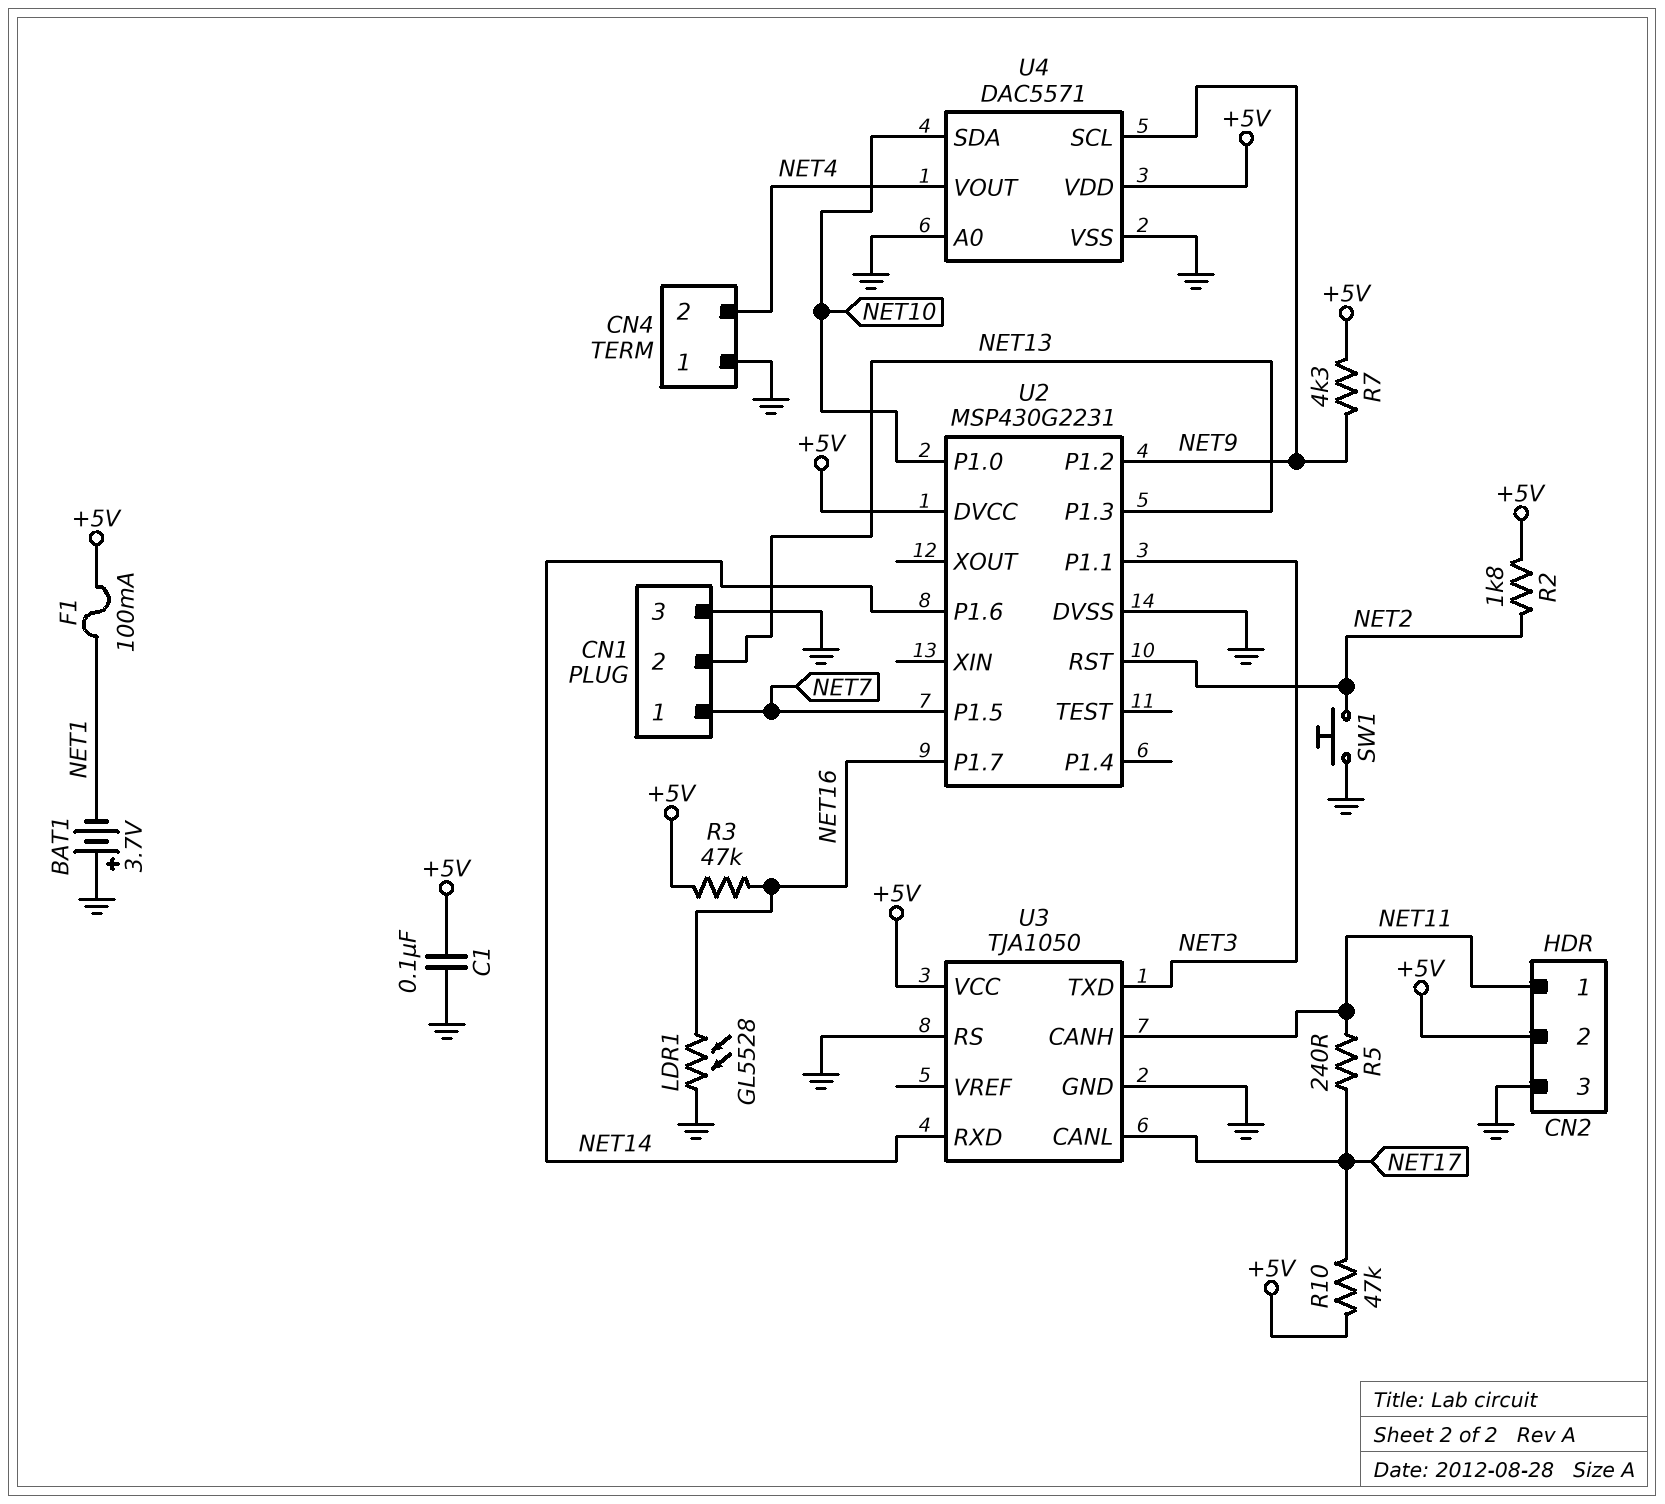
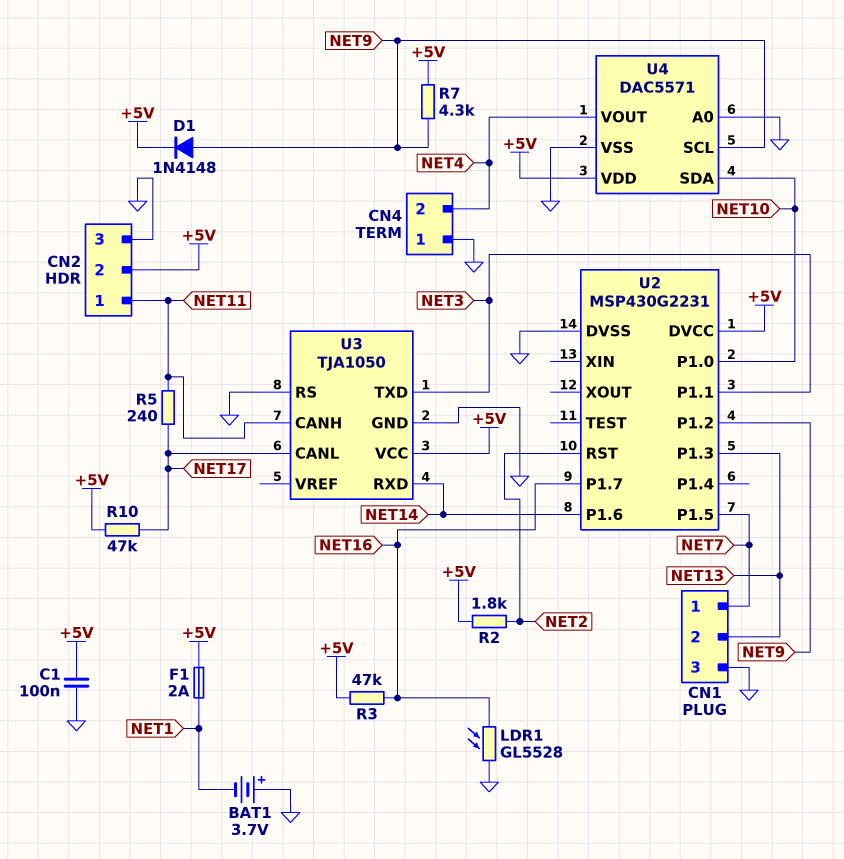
D1: none -> diode 1N4148 (A NET9, K +5V)
F1: 100mA (+5V, NET1) -> 2A (+5V, NET1)
SW1: button (GND, NET2) -> none

